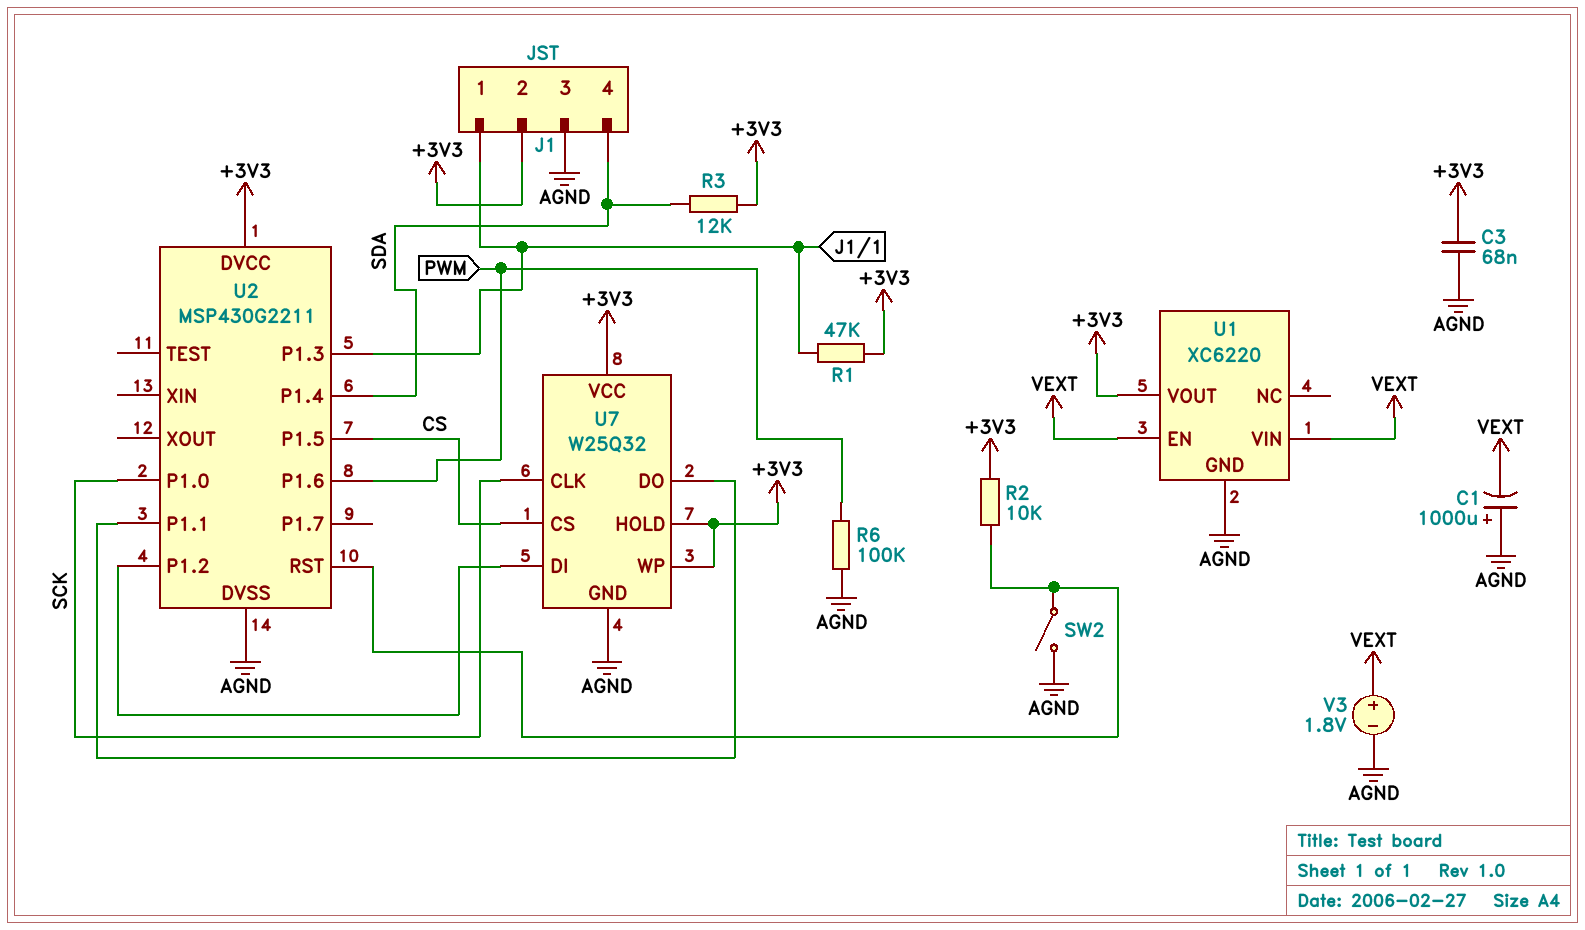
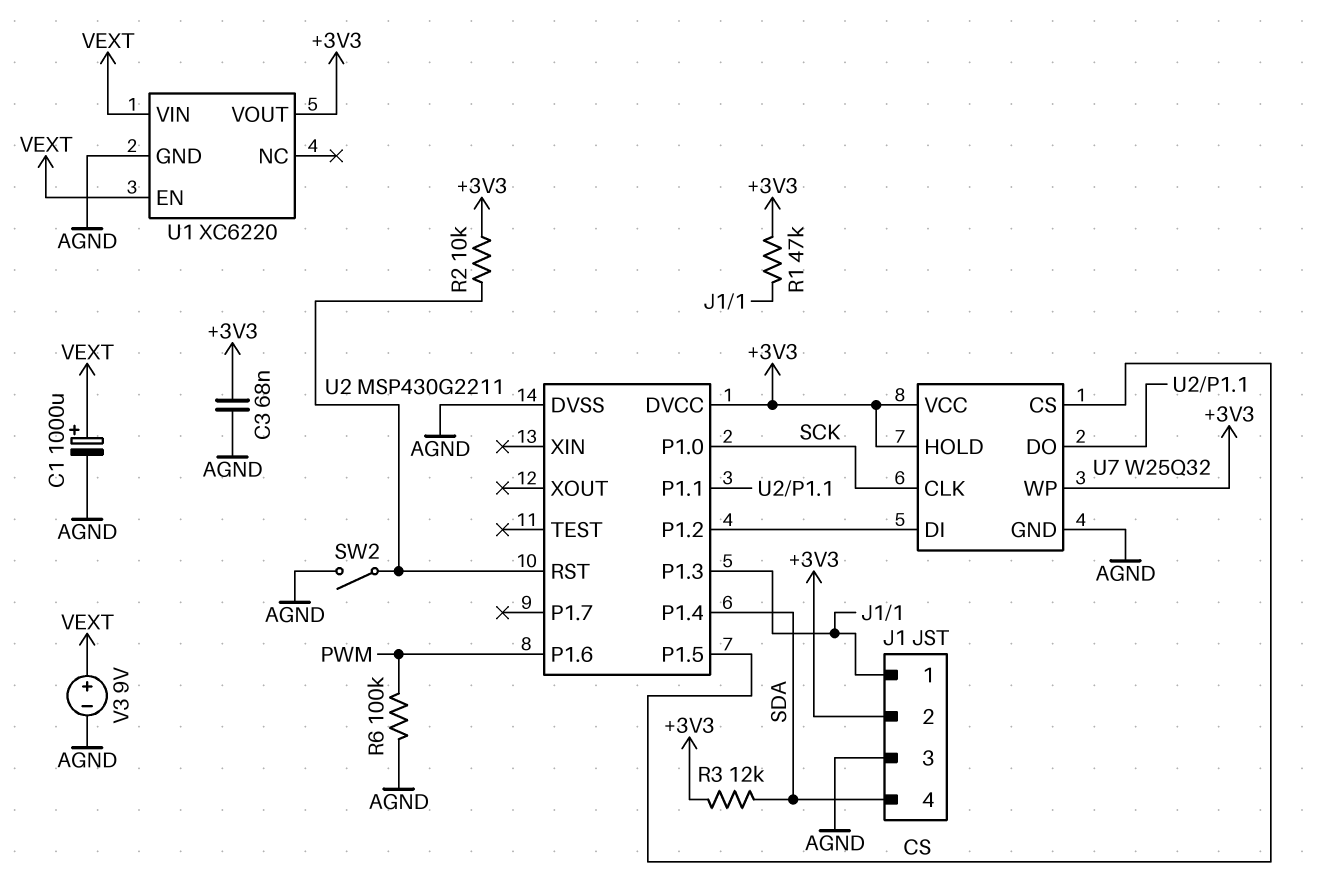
C1: 1000uF (plus AGND, minus VEXT) -> 1000uF (plus VEXT, minus AGND)
V3: 1.8V (plus VEXT, minus AGND) -> 9V (plus VEXT, minus AGND)

